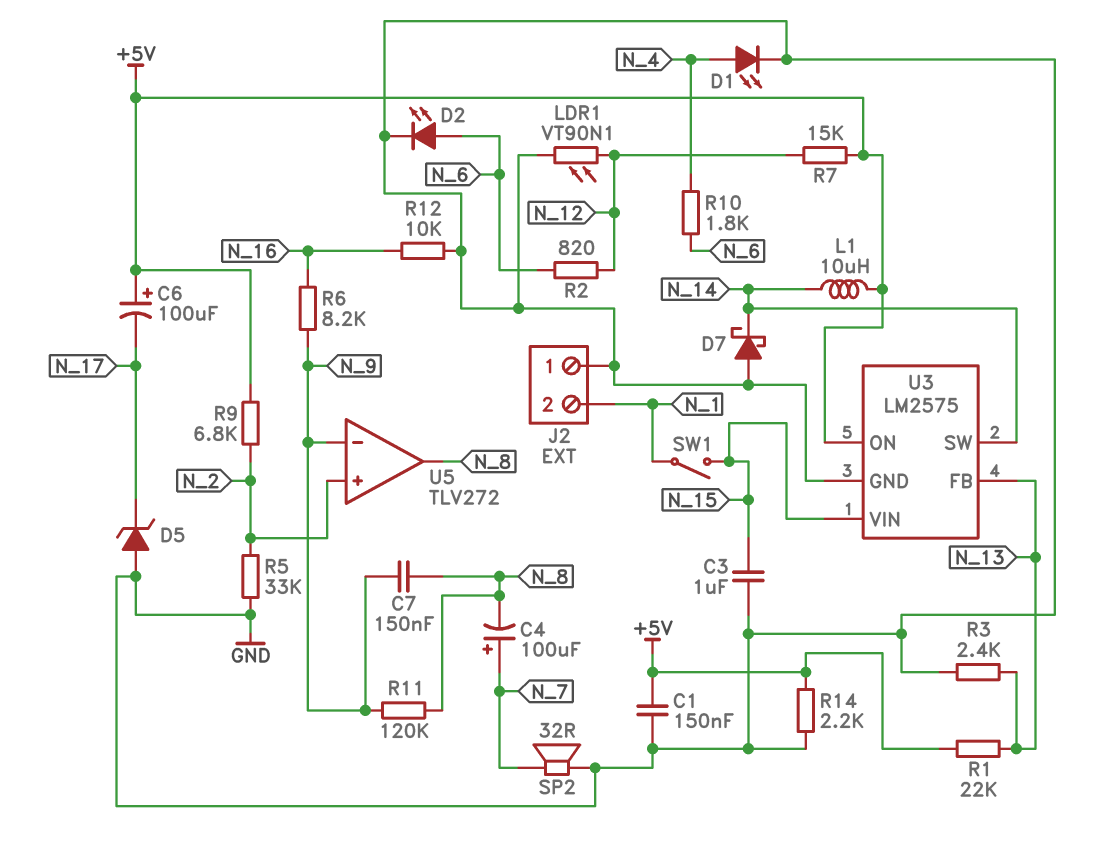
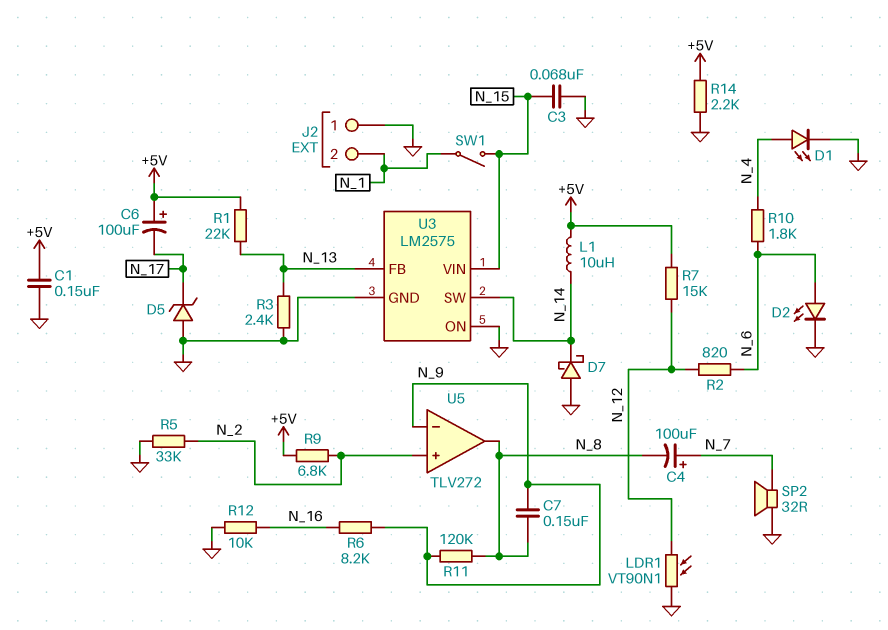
C3: 1uF (GND, N_15) -> 68nF (GND, N_15)
U3 pin ON: +5V -> GND

